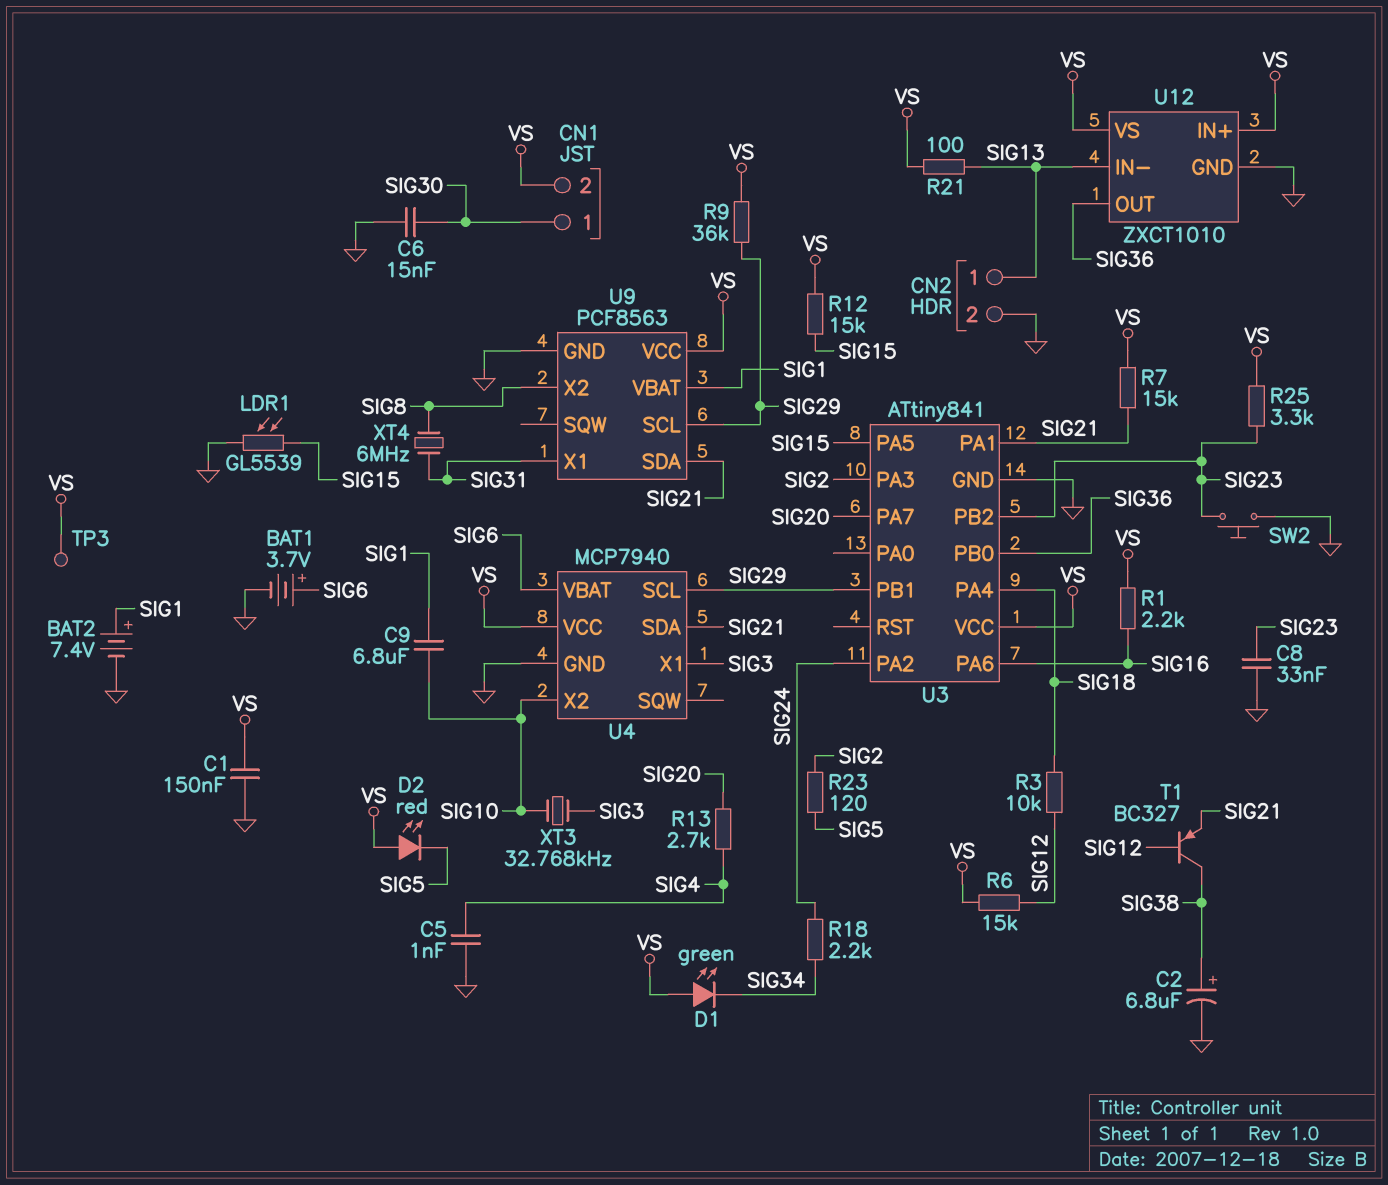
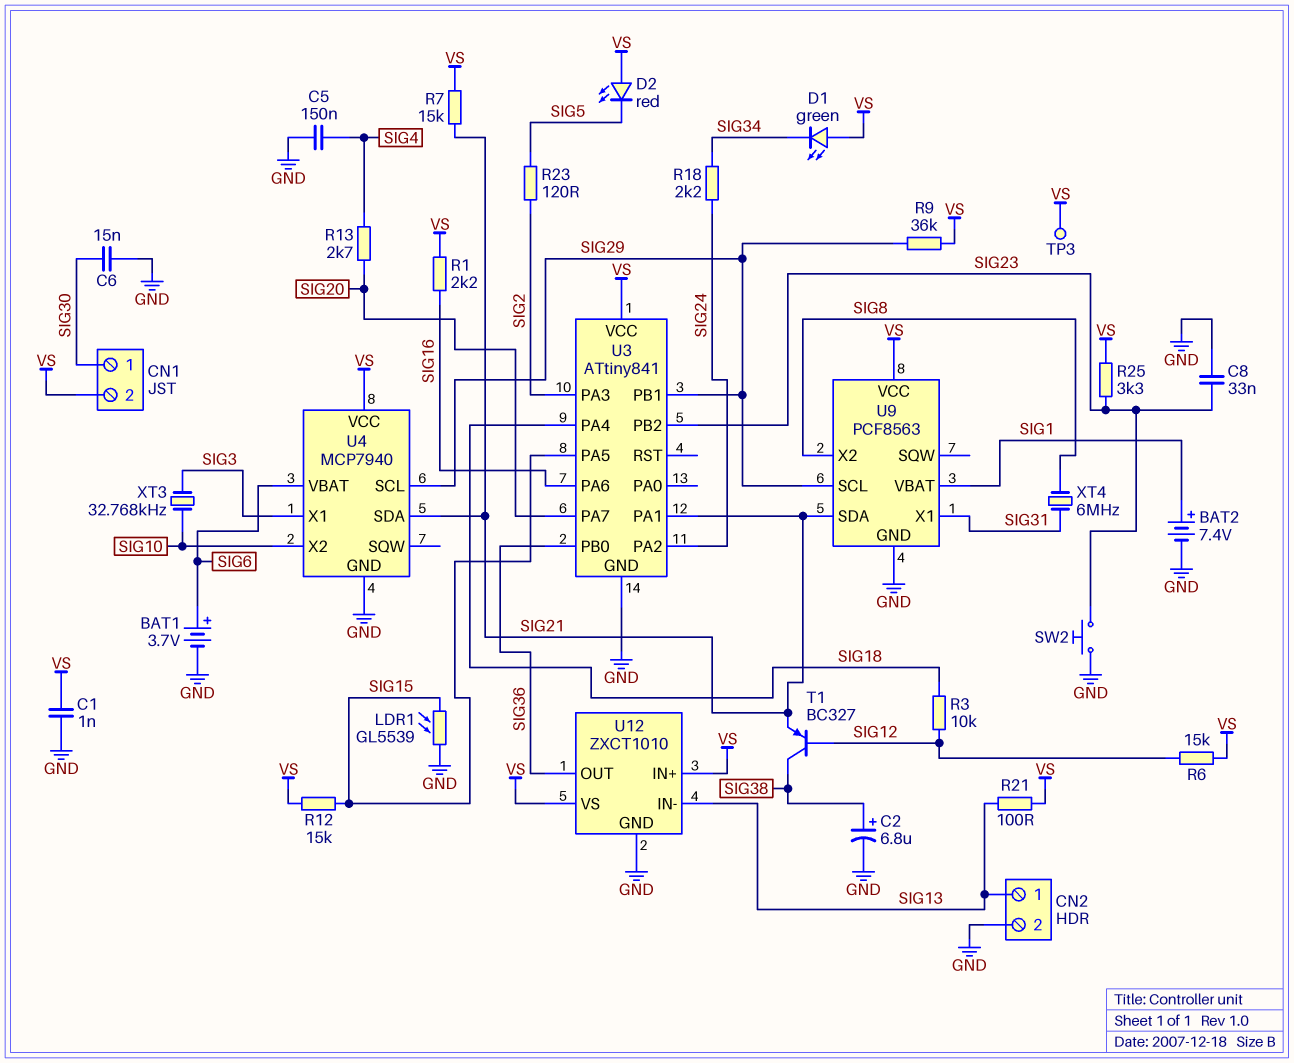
C1: 150nF (GND, VS) -> 1nF (GND, VS)
C5: 1nF (GND, SIG4) -> 150nF (GND, SIG4)
C9: 6.8uF (SIG1, SIG10) -> none

